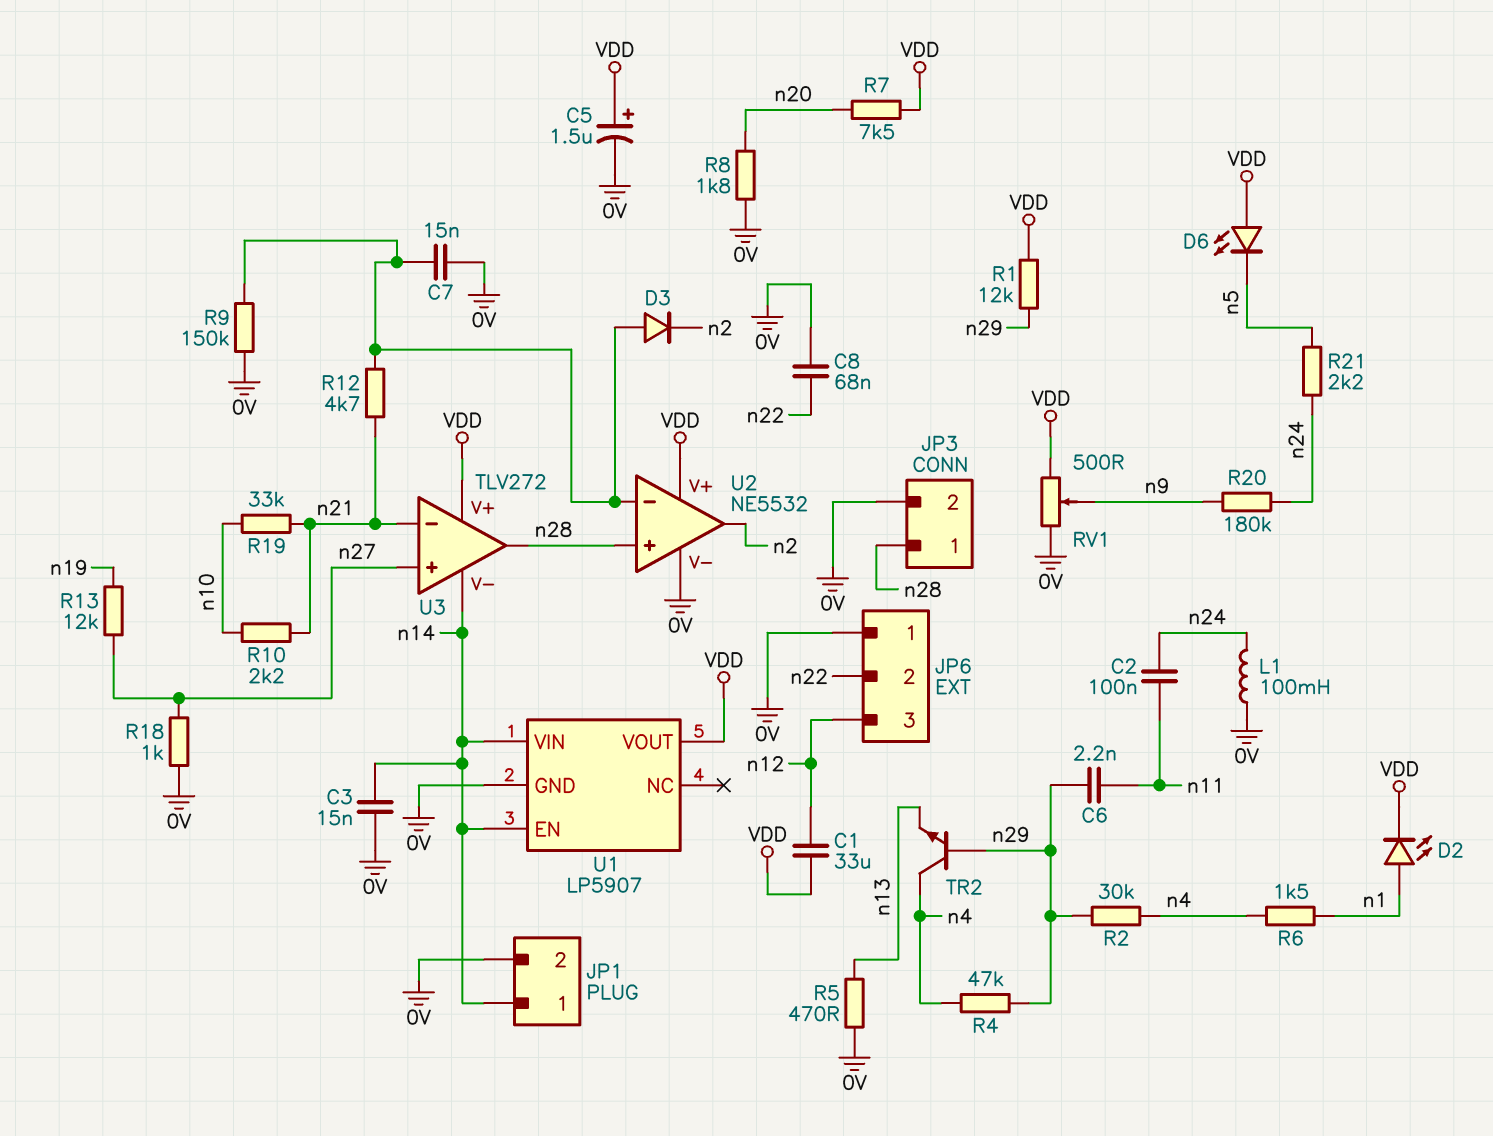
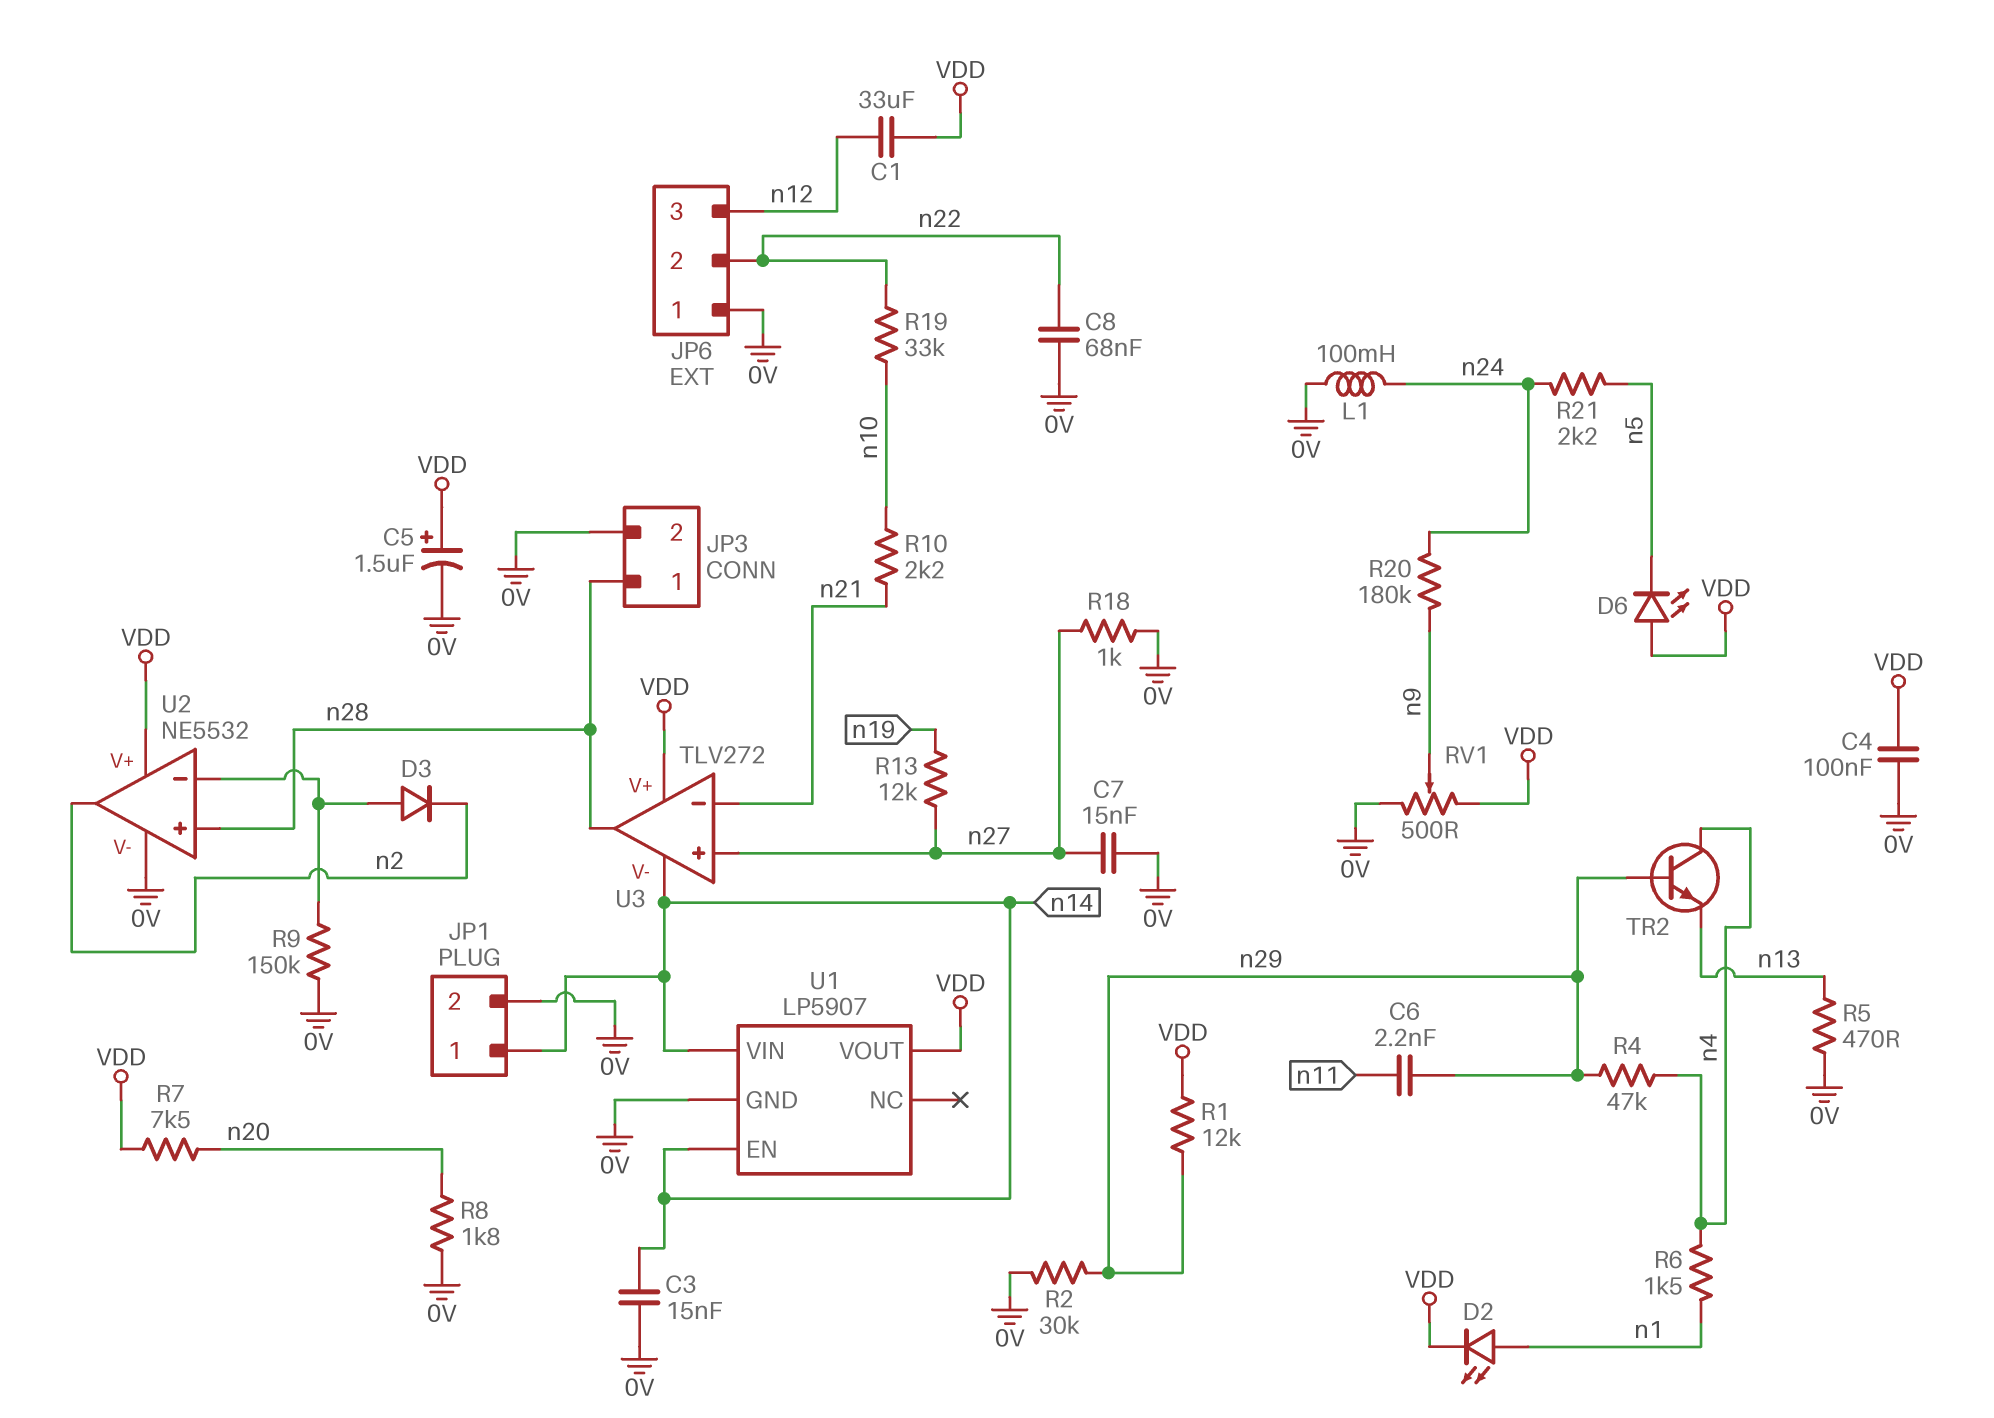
C2: 100nF (n11, n24) -> none
C4: none -> 100nF (0V, VDD)
C7: 15nF (0V, U2/in-) -> 15nF (0V, n27)
R2: 30k (n4, n29) -> 30k (0V, n29)
R12: 4.7k (U2/in-, n21) -> none
R19: 33k (n10, n21) -> 33k (n10, n22)

